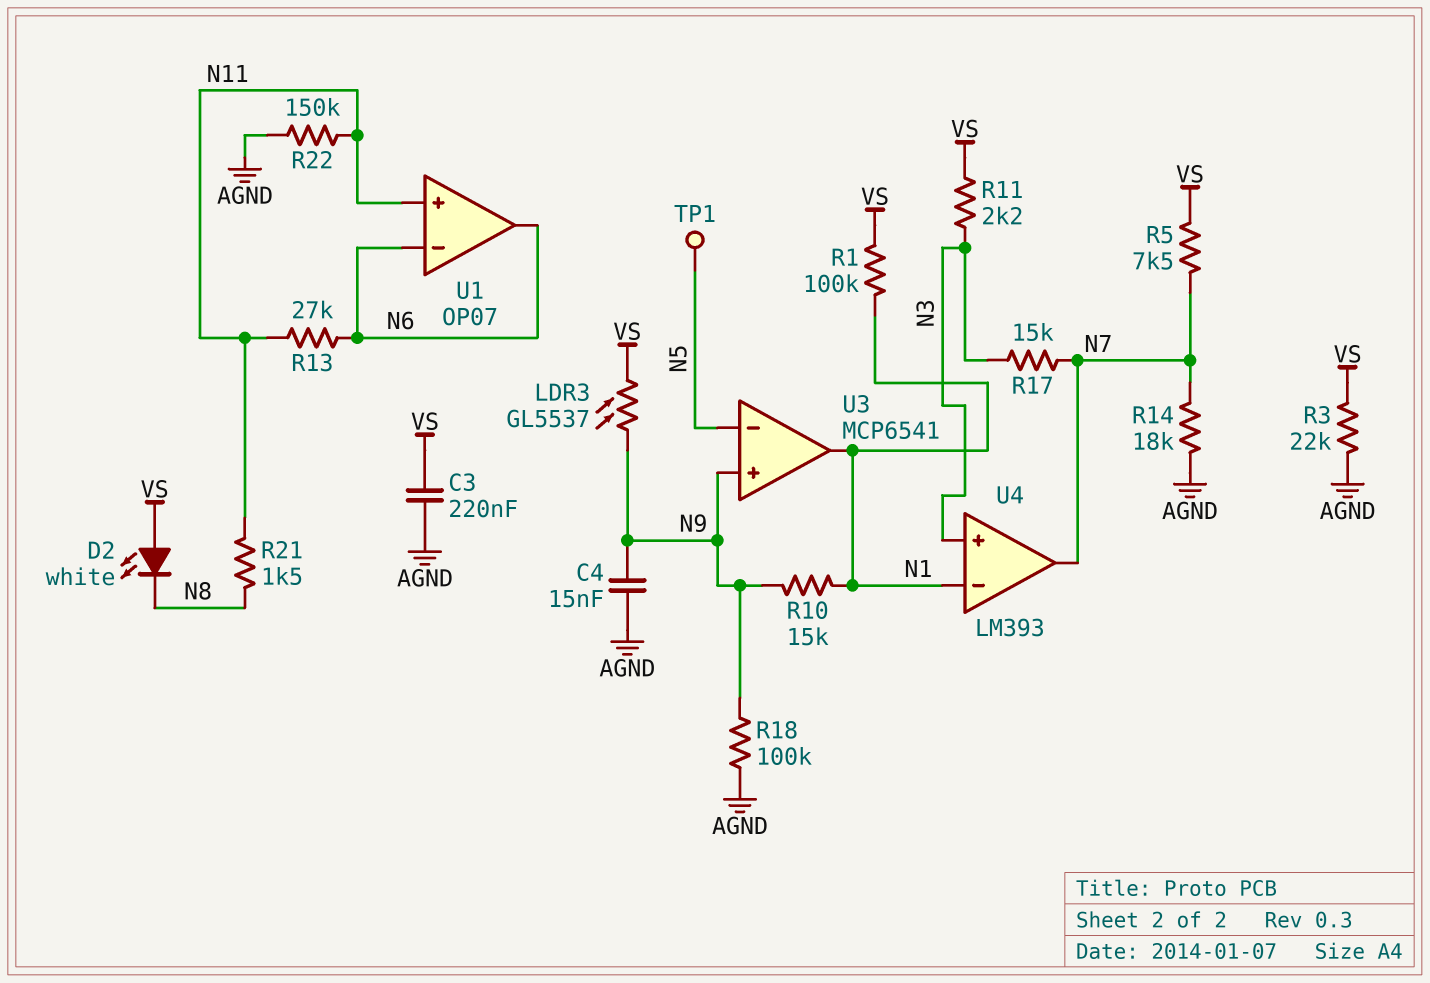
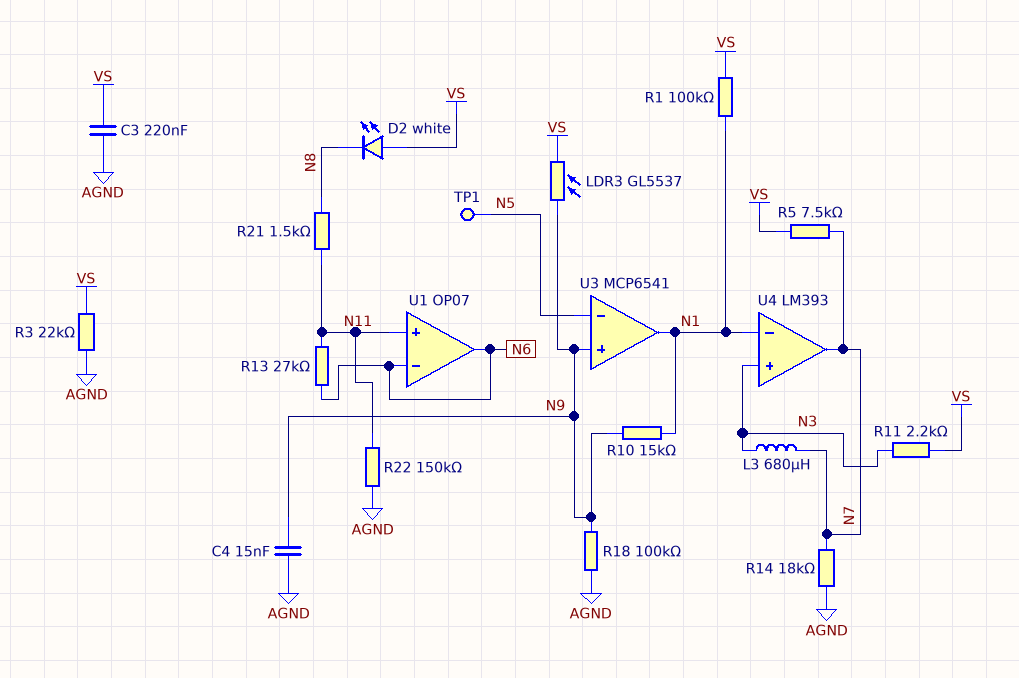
L3: none -> 680uH (N3, N7)
R17: 15k (N3, N7) -> none

